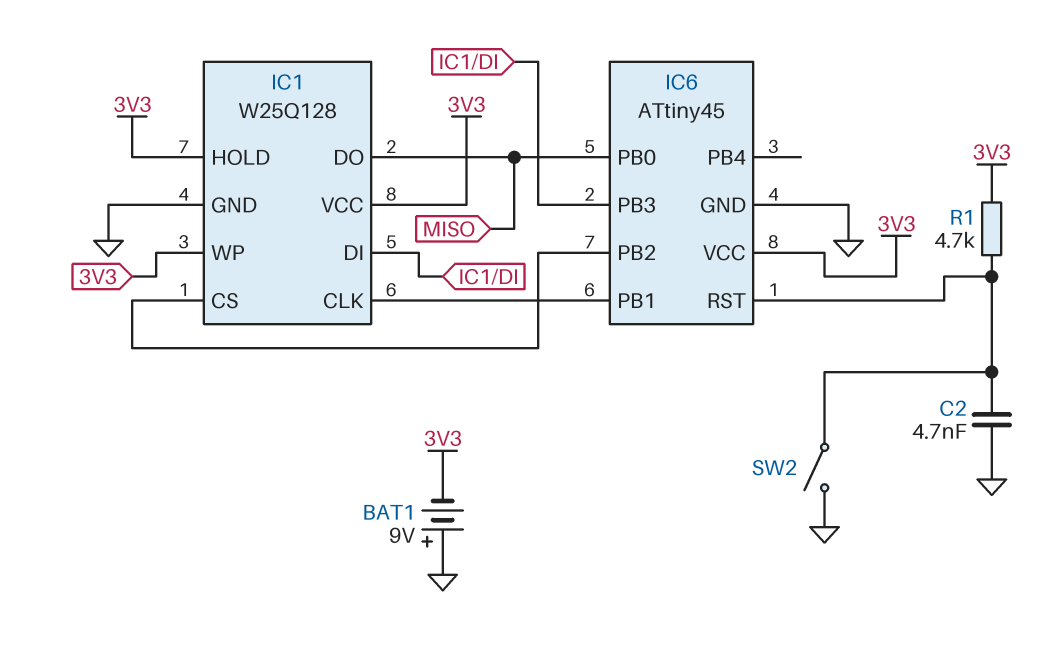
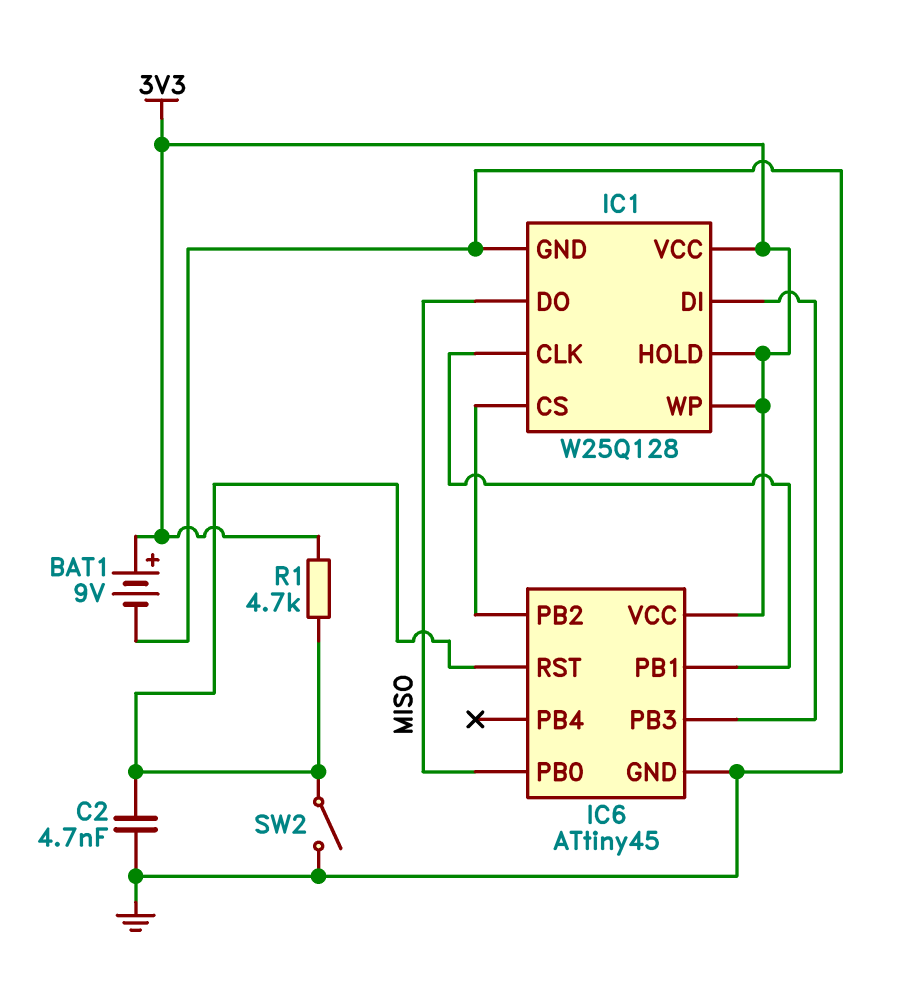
BAT1: 9V (plus GND, minus 3V3) -> 9V (plus 3V3, minus GND)

